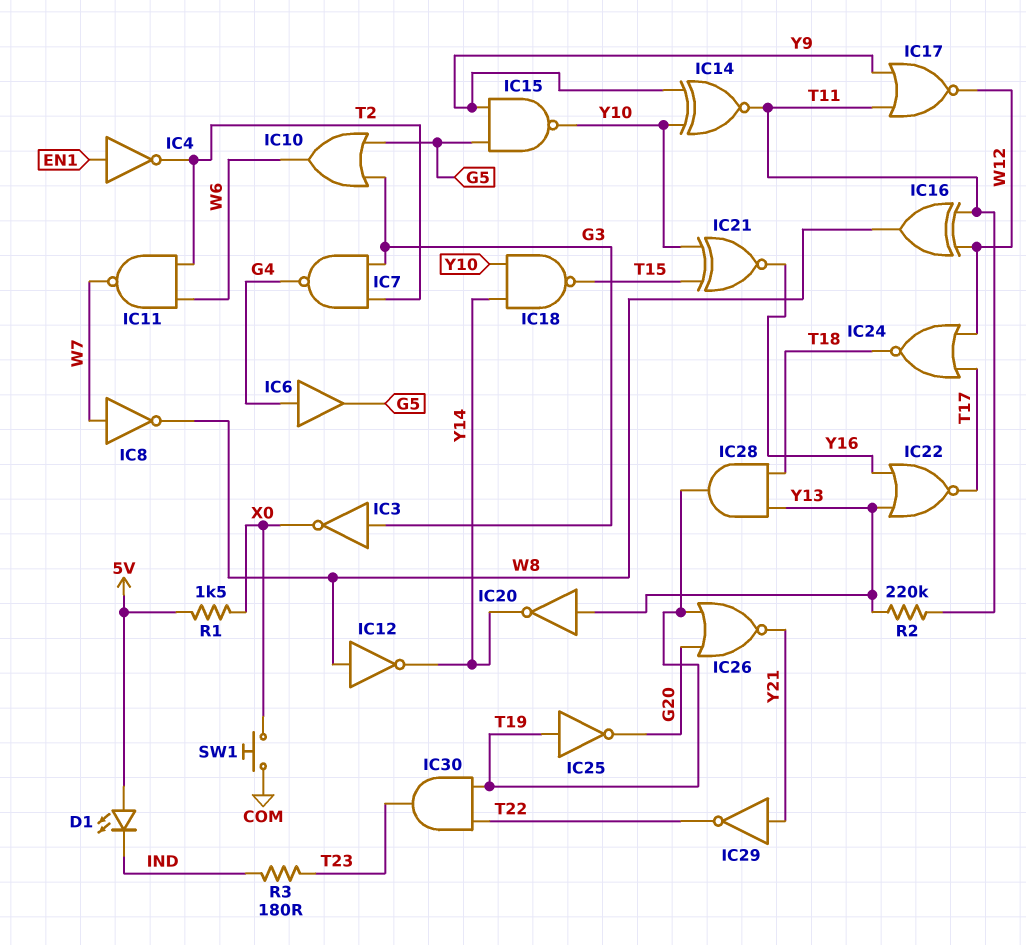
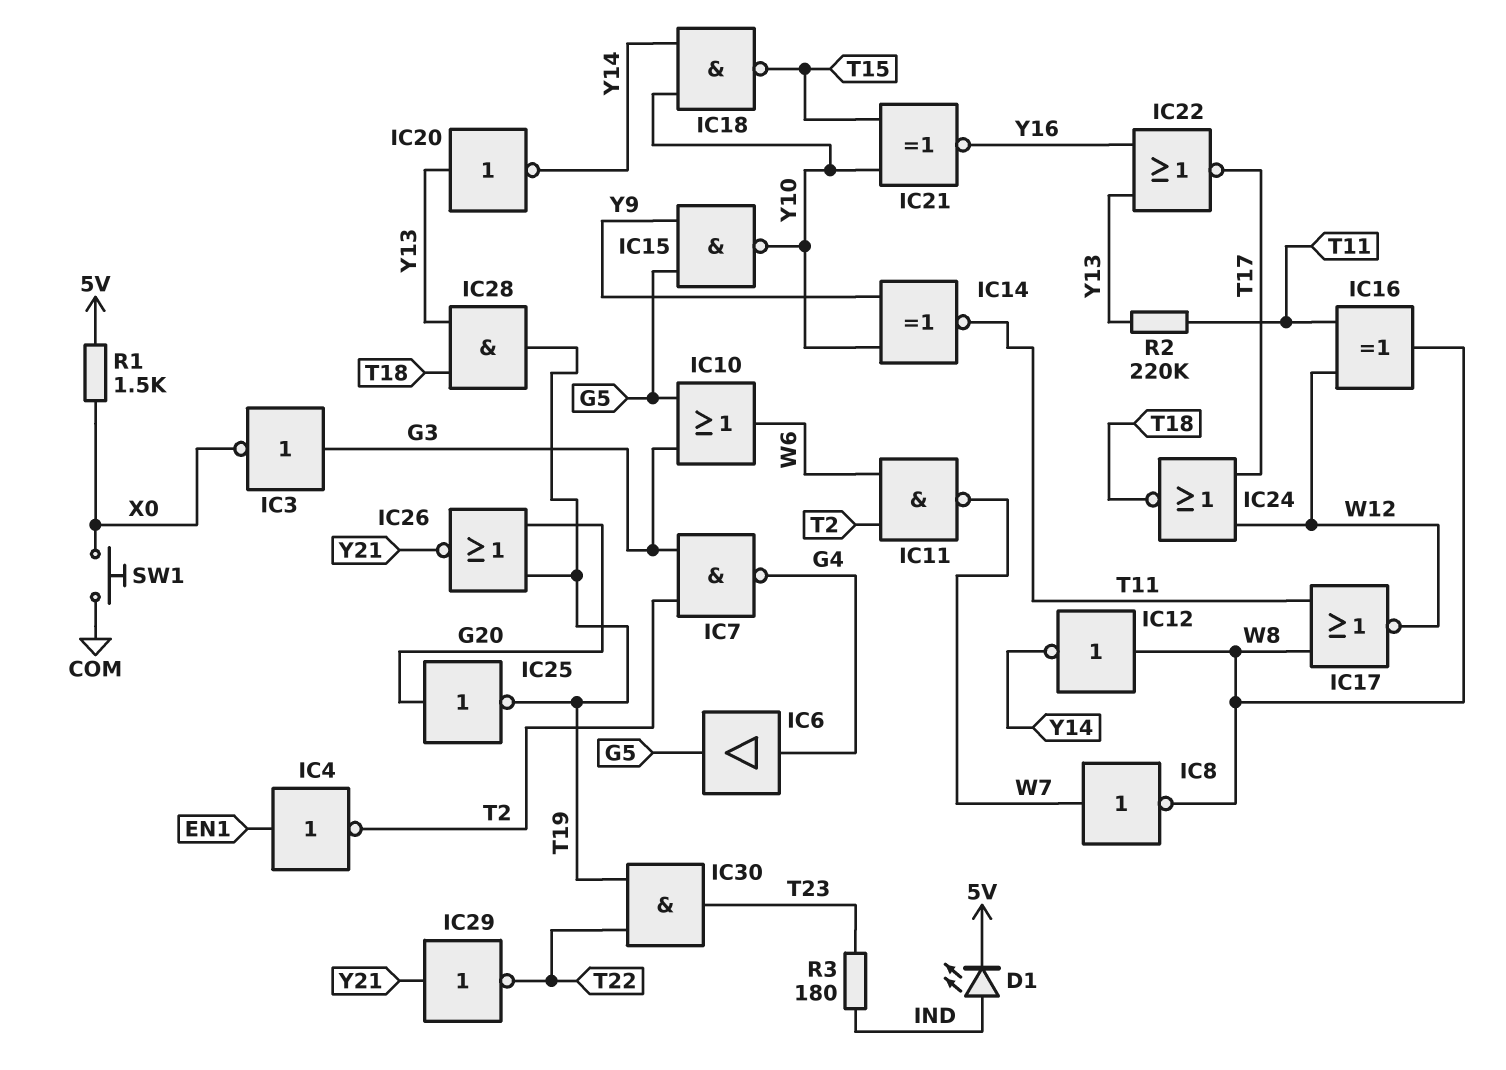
D1: LED (A 5V, K IND) -> LED (A IND, K 5V)
IC17: NOR (in T11, in Y9, out W12) -> NOR (in T11, in W8, out W12)
IC25: NOT (in T19, out G20) -> NOT (in G20, out T19)

